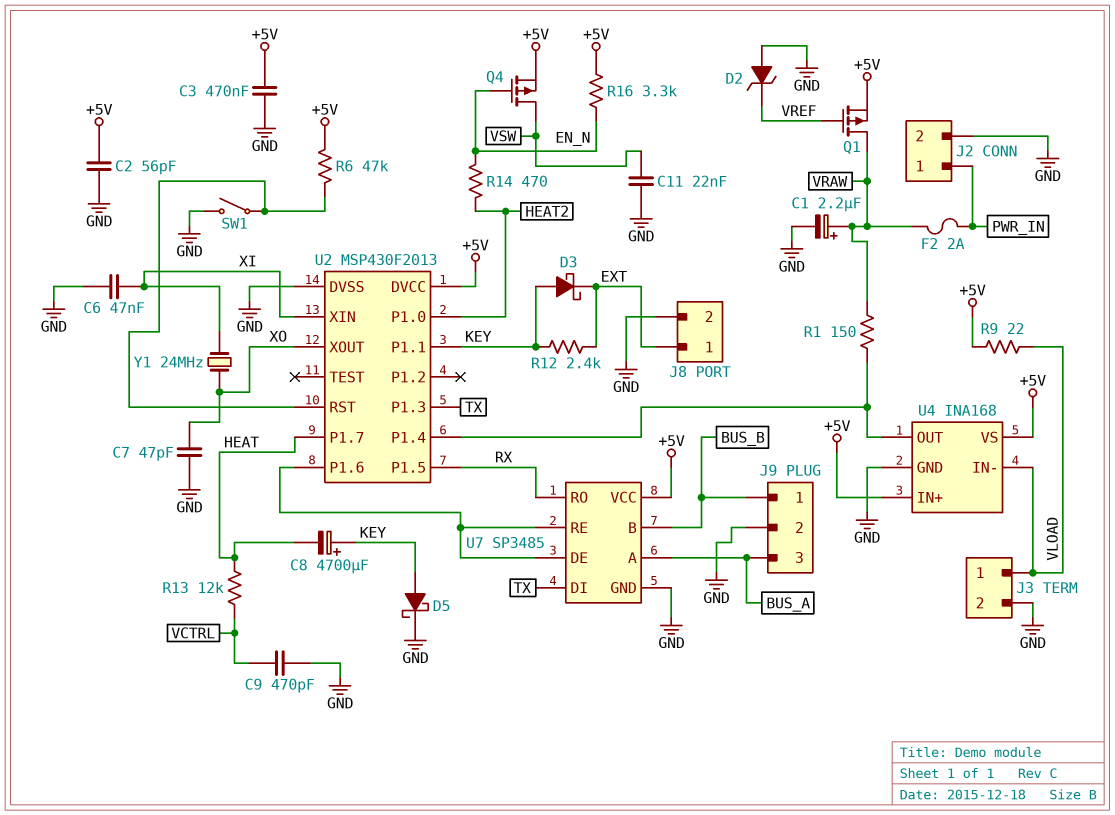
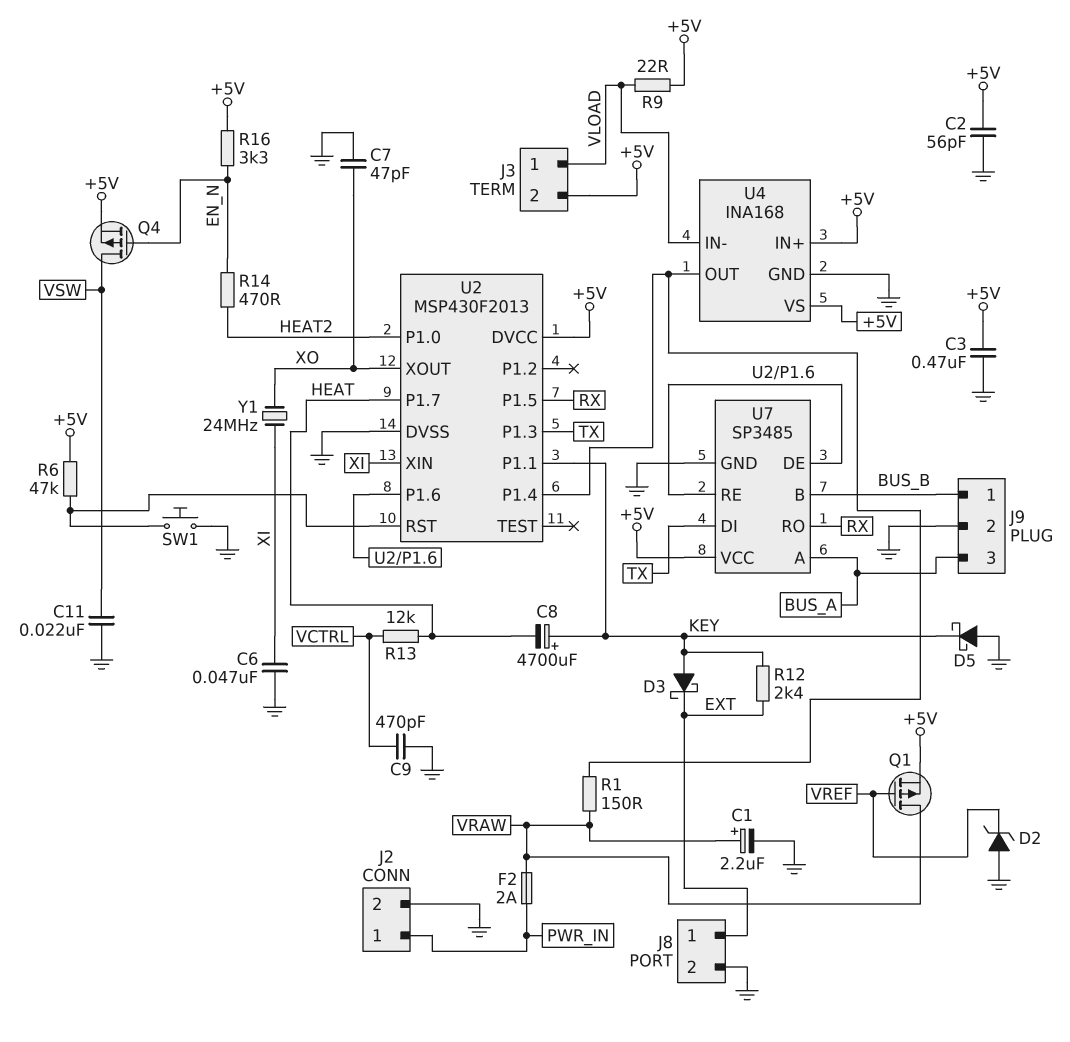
D5: schottky (A KEY, K GND) -> schottky (A GND, K KEY)
J3 pin 2: GND -> +5V
SW1: switch (GND, U2/RST) -> button (GND, U2/RST)

